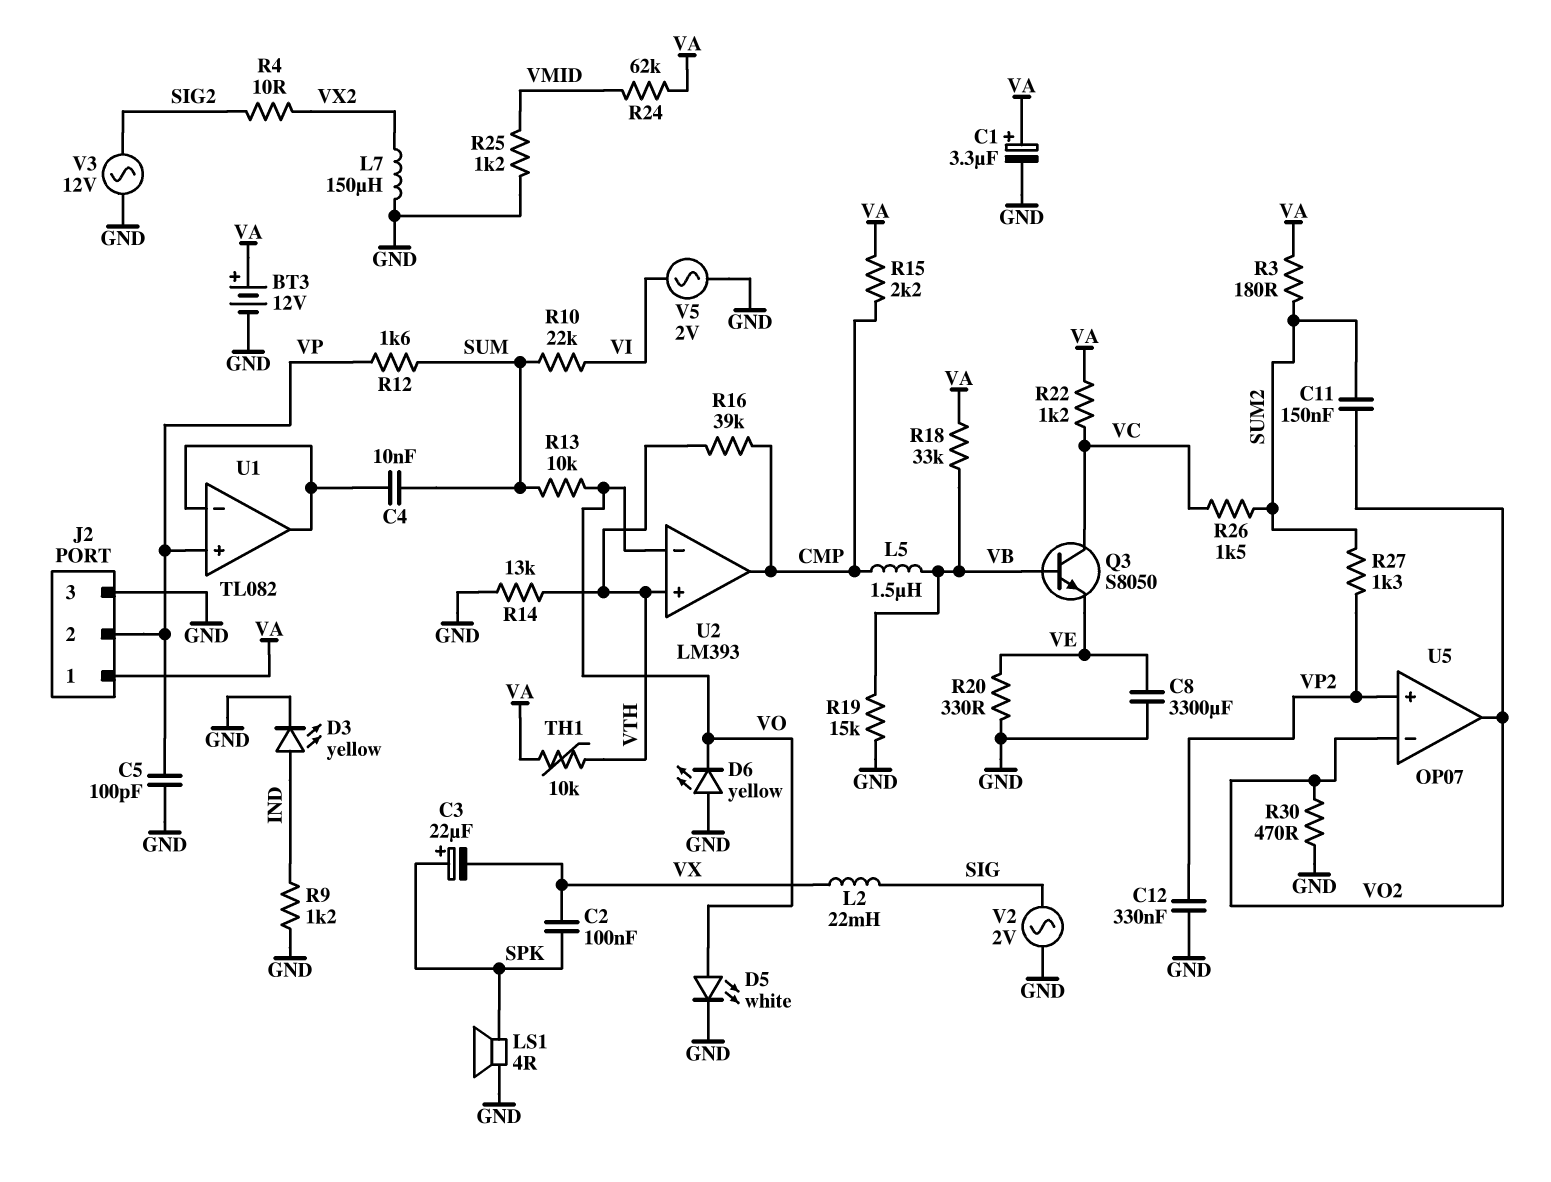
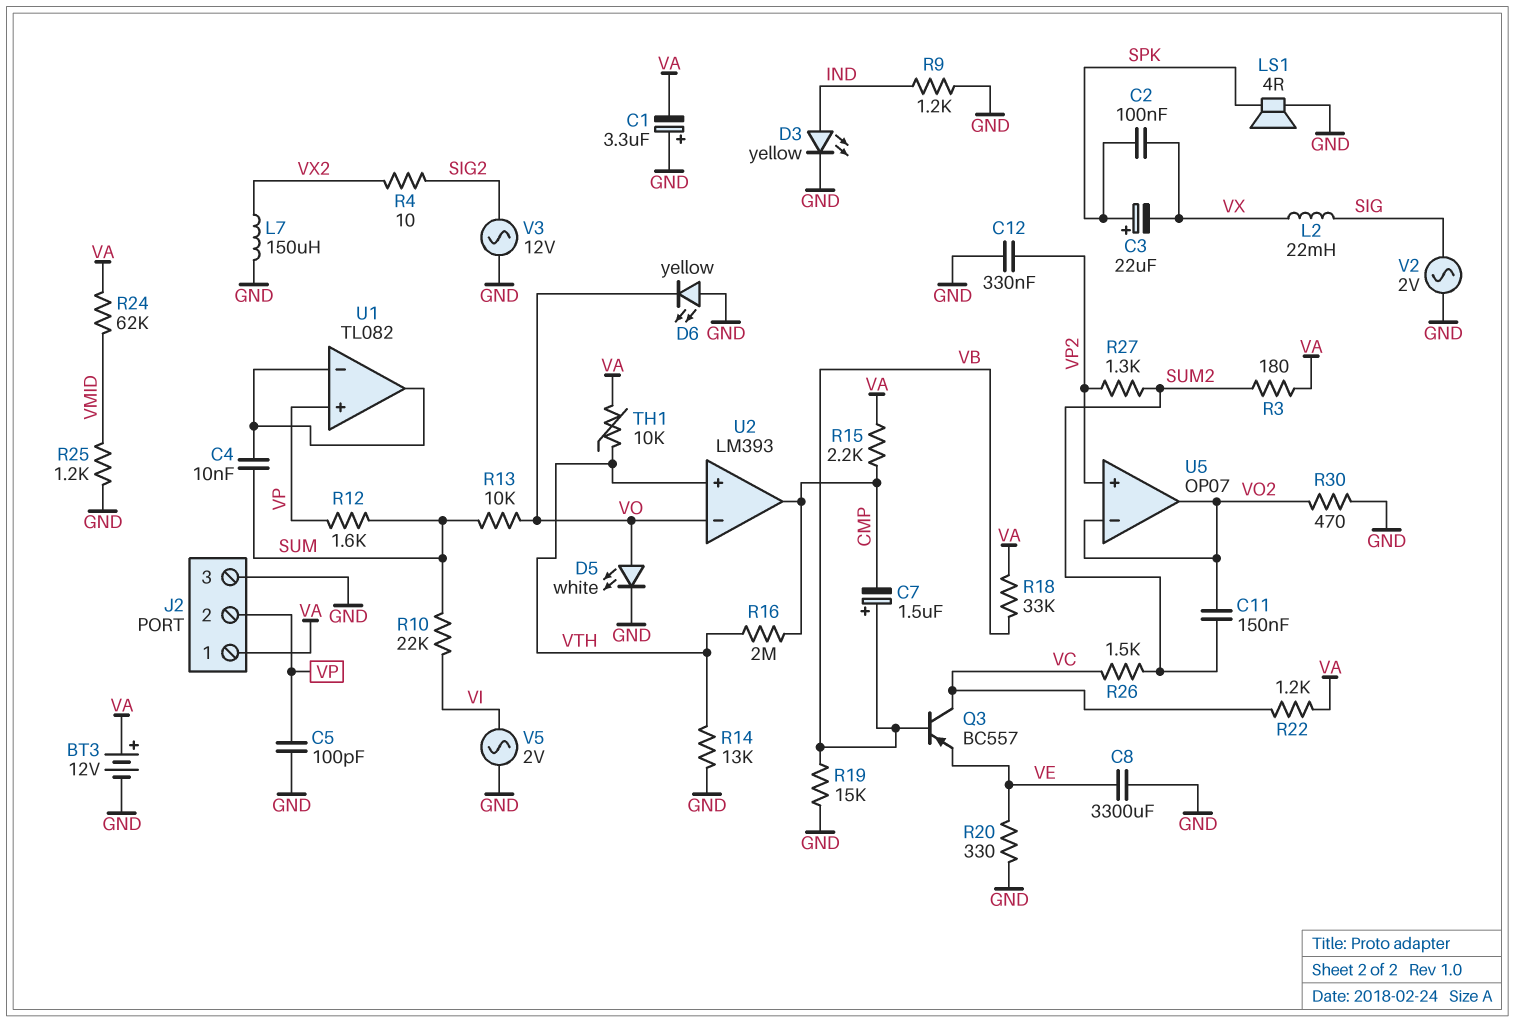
C1: 3.3uF (plus VA, minus GND) -> 3.3uF (plus GND, minus VA)
C7: none -> 1.5uF (plus VB, minus CMP)
L5: 1.5uH (CMP, VB) -> none
Q3: NPN S8050 (B VB, C VC, E VE) -> PNP BC557 (B VB, C VC, E VE)
R16: 39k (CMP, VTH) -> 2M (CMP, VTH)

